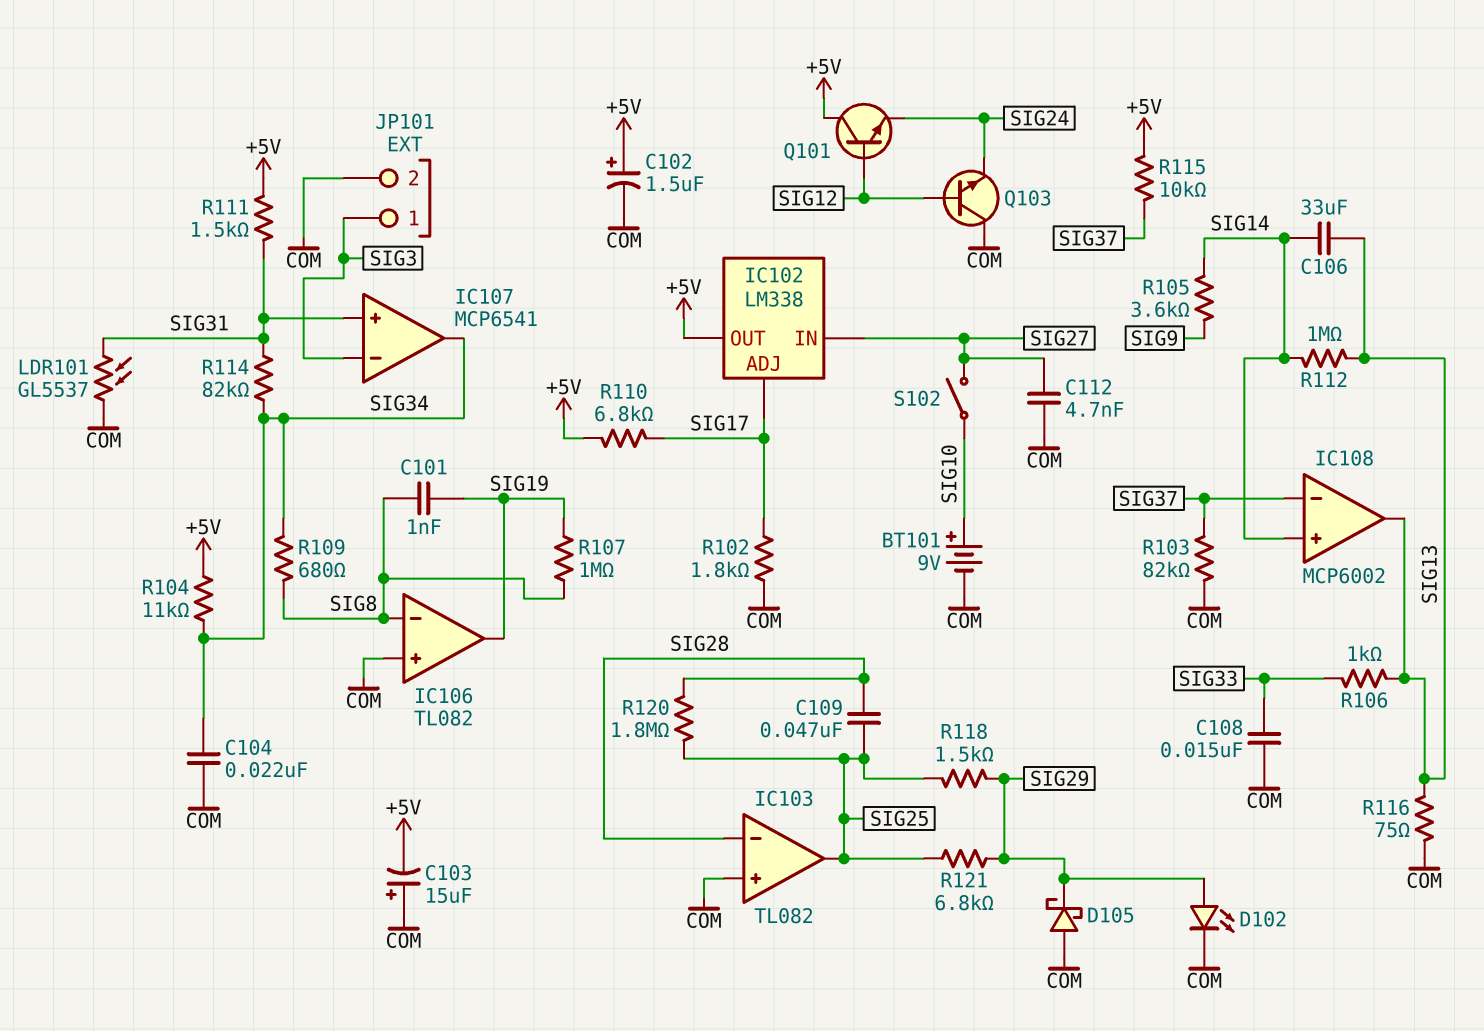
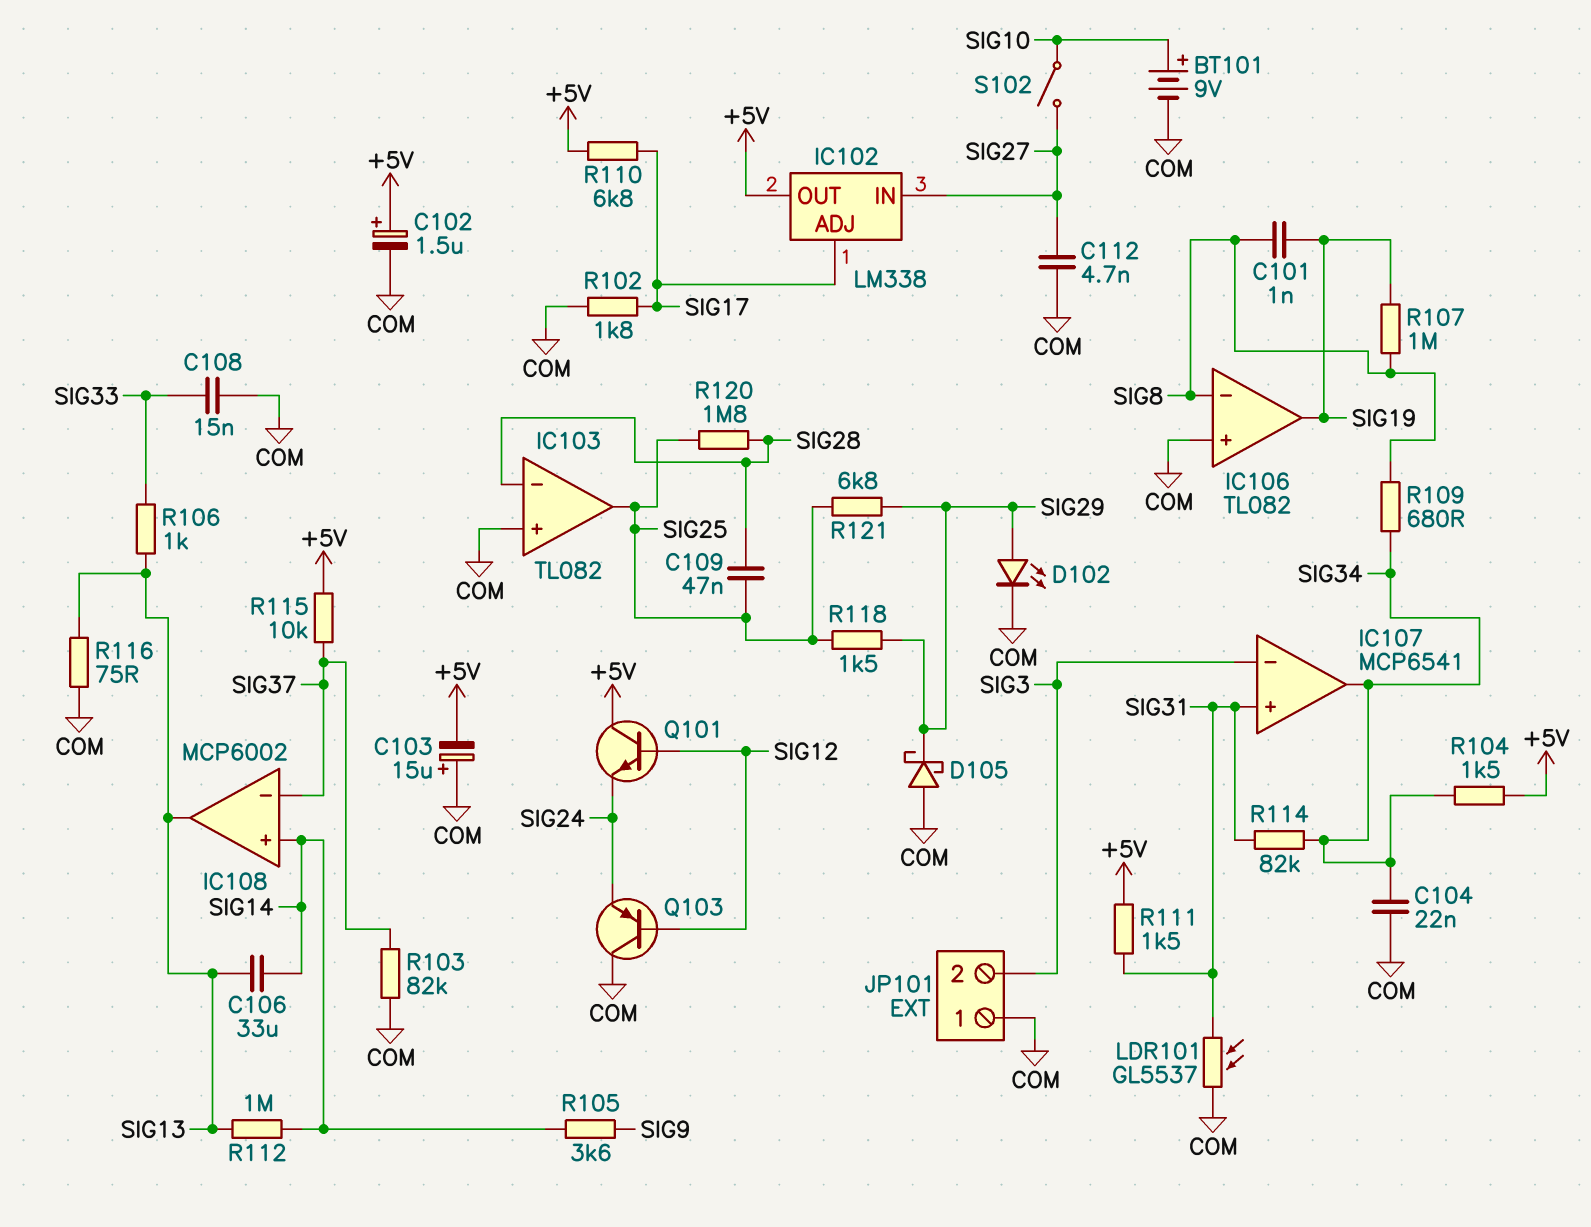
JP101 pin 1: SIG3 -> COM
JP101 pin 2: COM -> SIG3
Q103: NPN (B SIG12, C COM, E SIG24) -> PNP (B SIG12, C COM, E SIG24)
R104: 11k (+5V, SIG34) -> 1.5k (+5V, SIG34)

